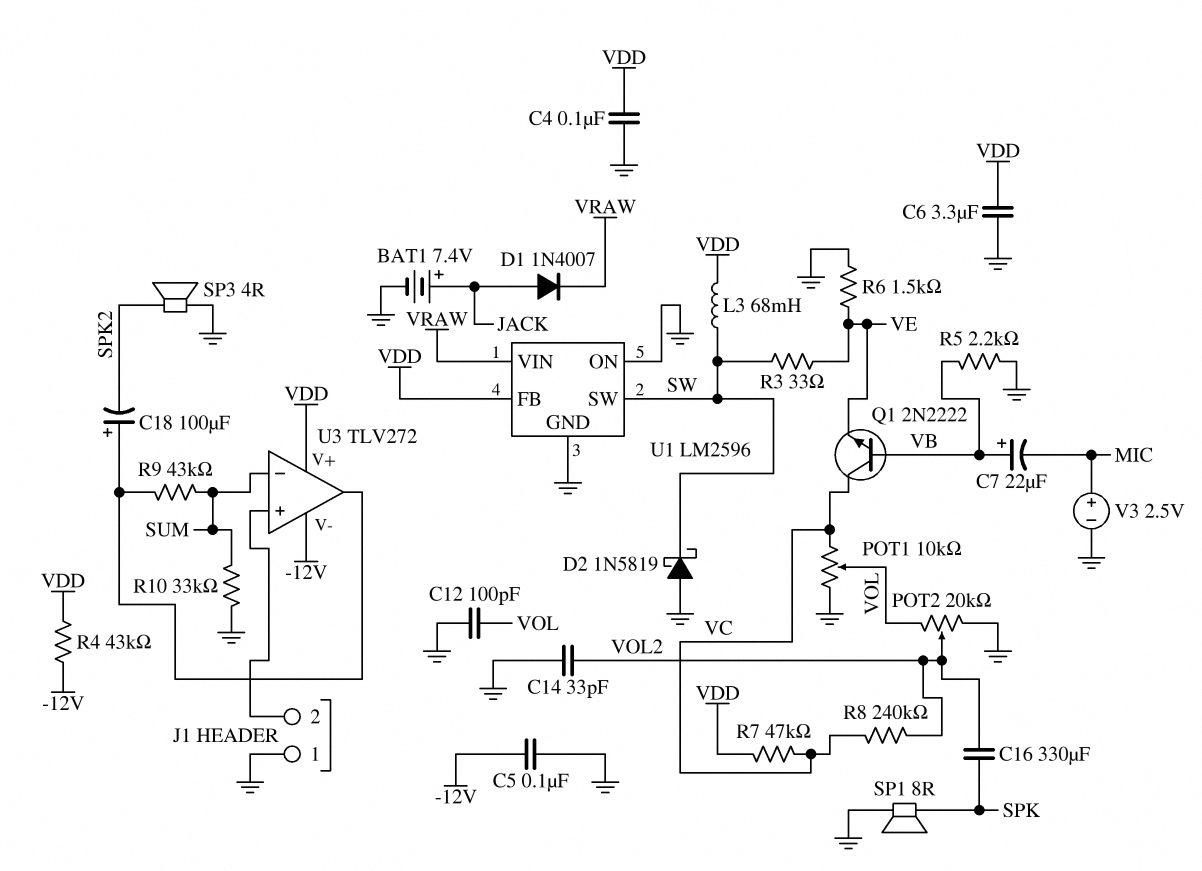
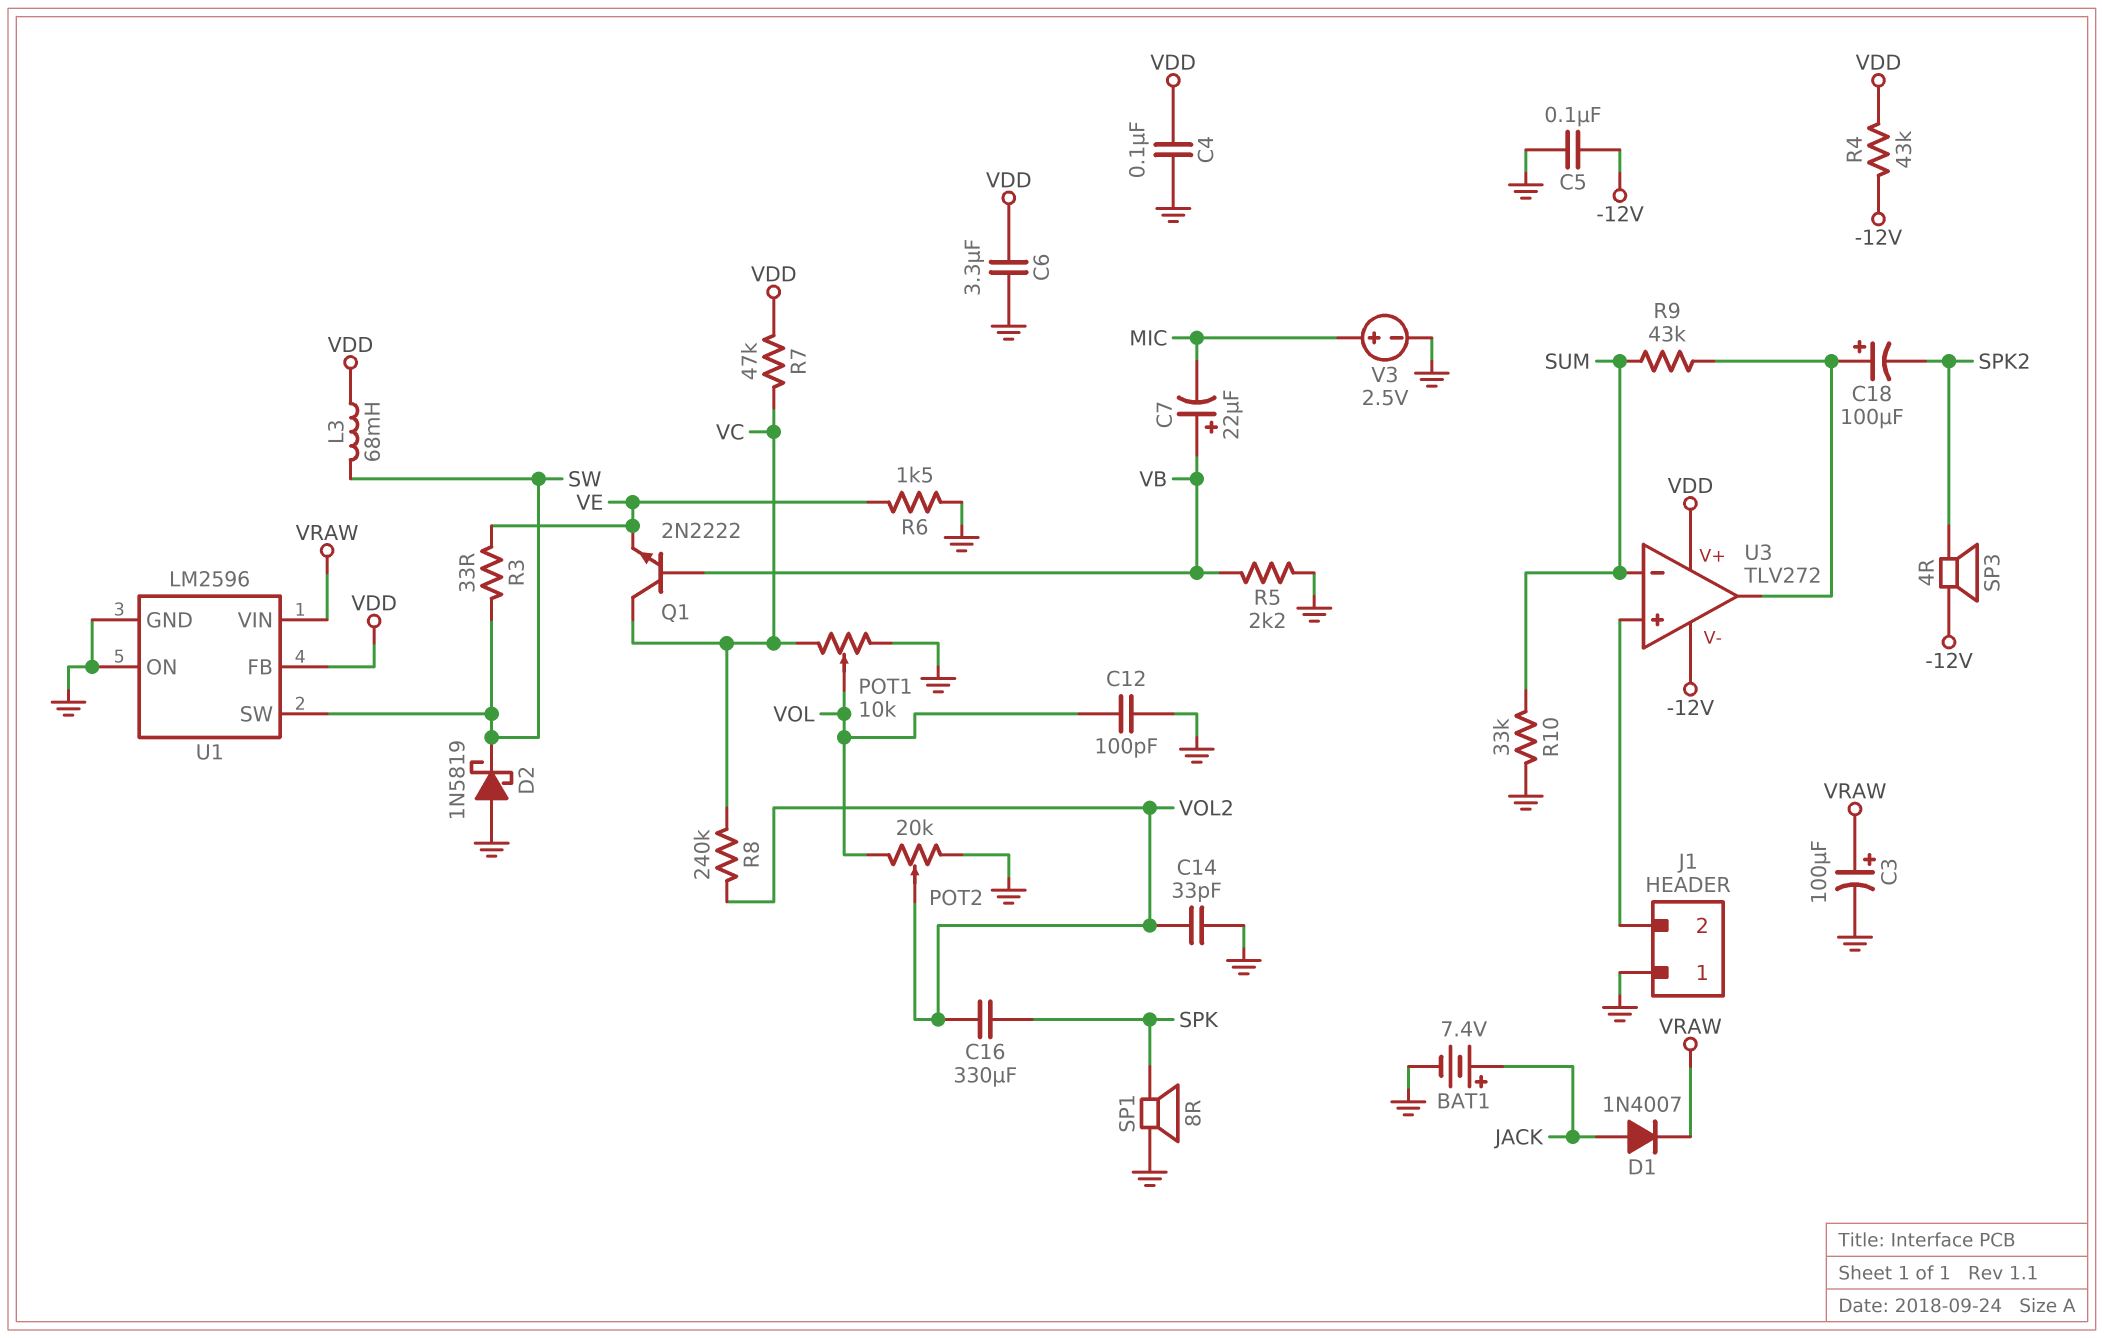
C3: none -> 100uF (plus VRAW, minus GND)
SP3: speaker 4R (GND, SPK2) -> speaker 4R (-12V, SPK2)

